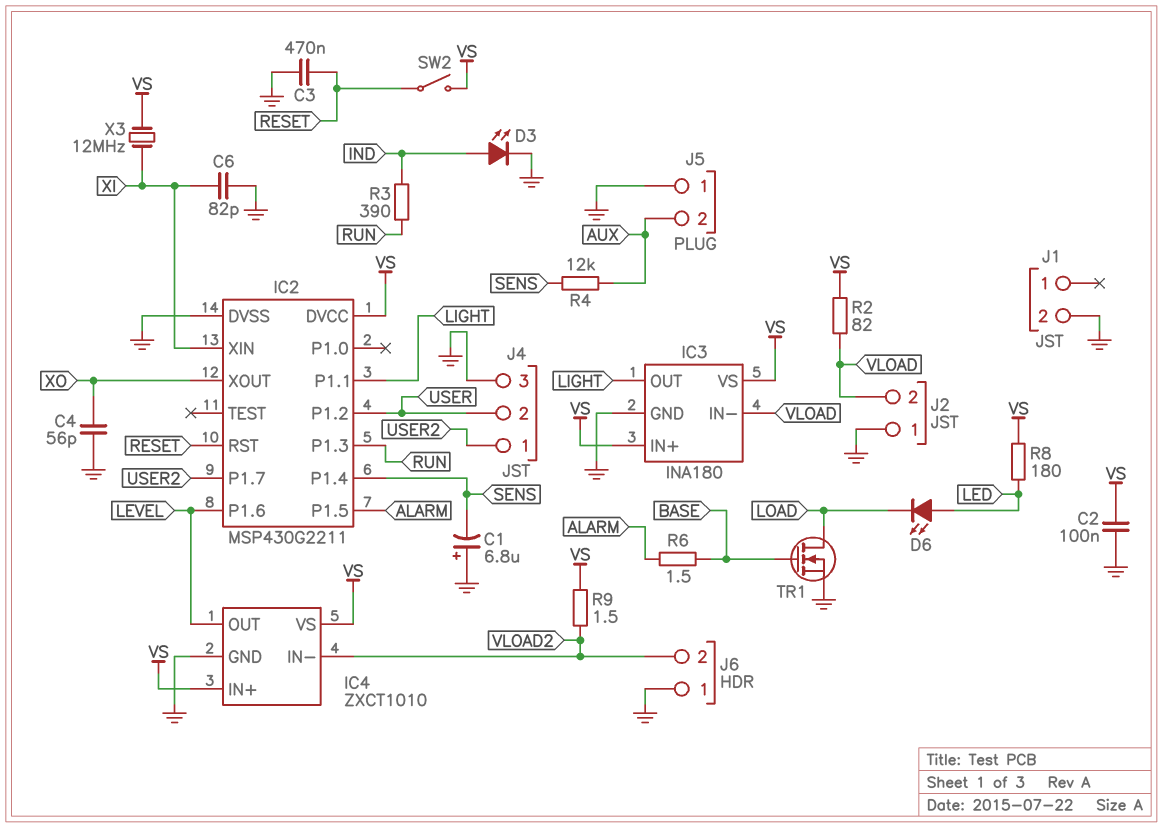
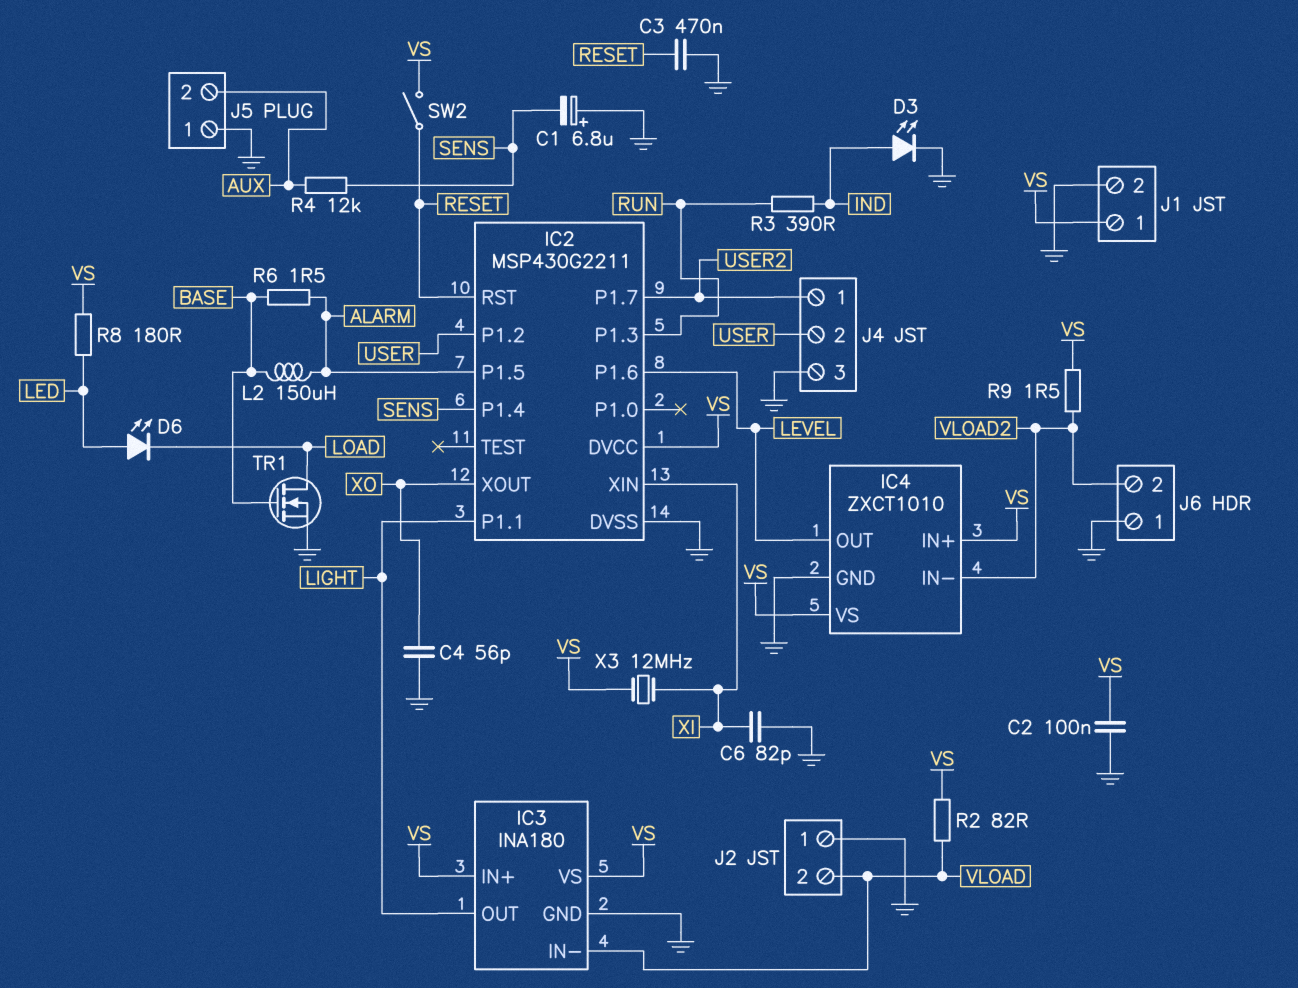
J1 pin 1: none -> VS
L2: none -> 150uH (ALARM, BASE)

